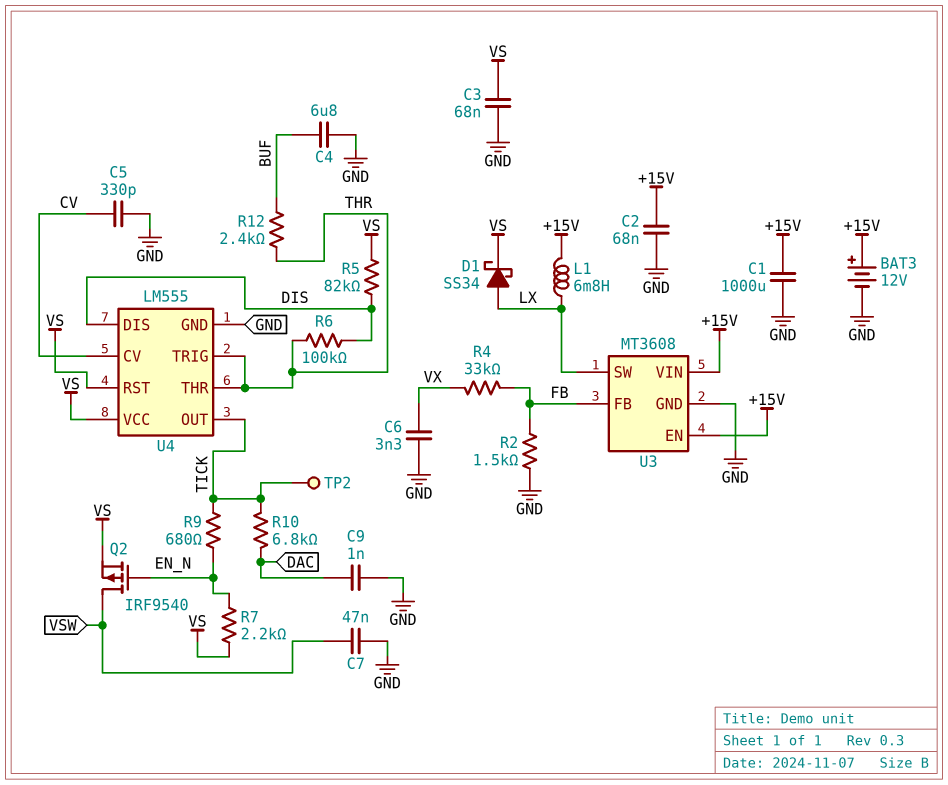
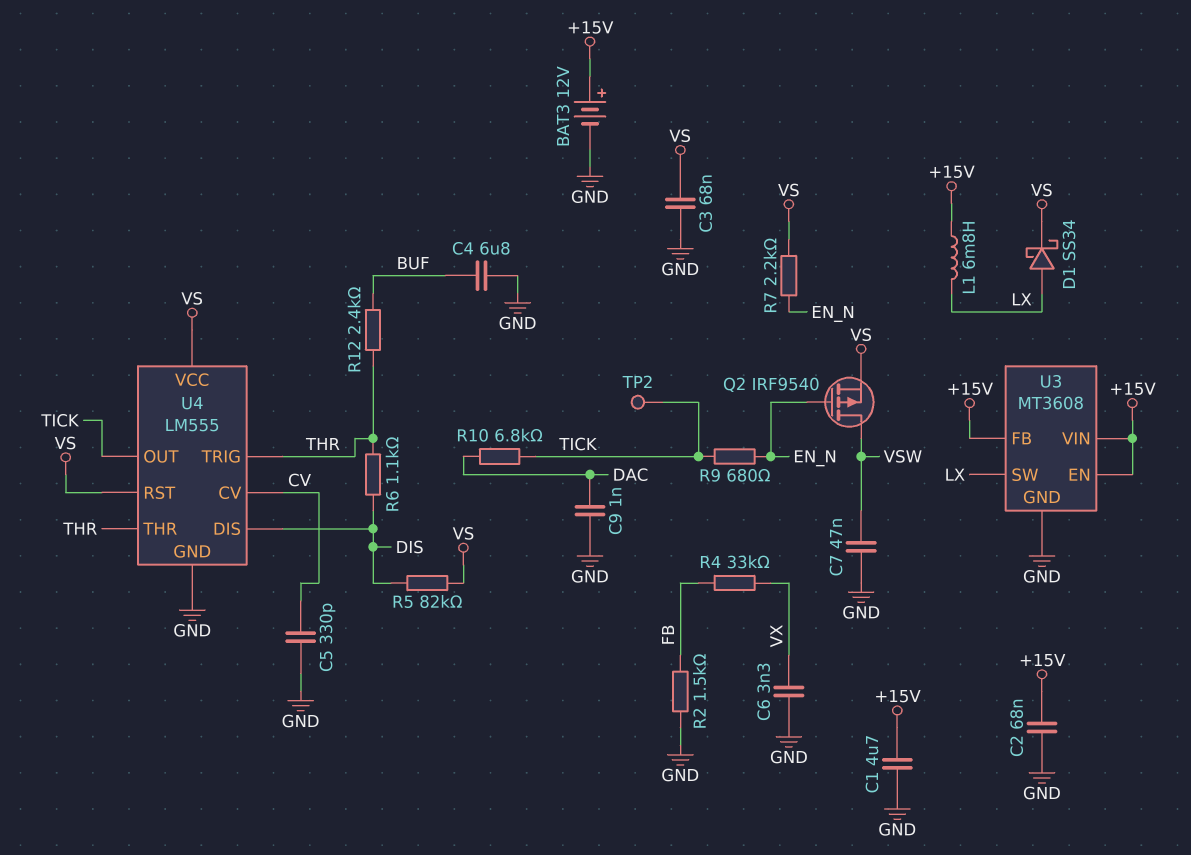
C1: 1000uF (+15V, GND) -> 4.7uF (+15V, GND)
R6: 100k (DIS, THR) -> 1.1k (DIS, THR)
U3 pin FB: FB -> +15V

